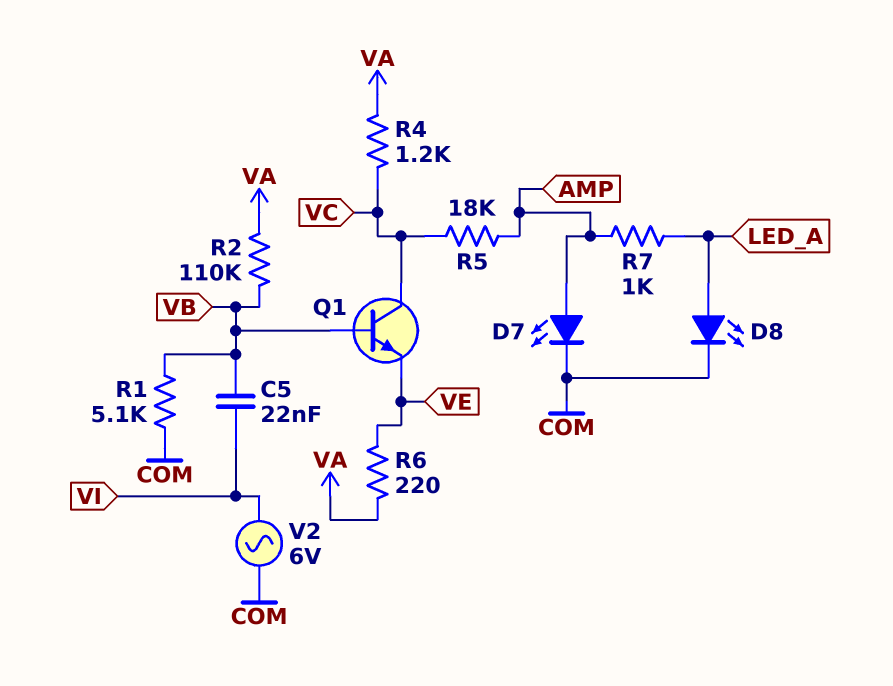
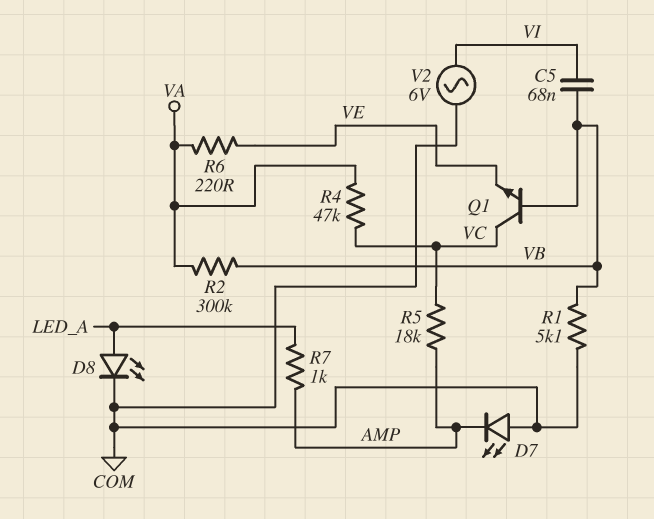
C5: 22nF (VB, VI) -> 68nF (VB, VI)
D7: LED (A AMP, K COM) -> LED (A COM, K AMP)
R2: 110k (VA, VB) -> 300k (VA, VB)
R4: 1.2k (VA, VC) -> 47k (VA, VC)

